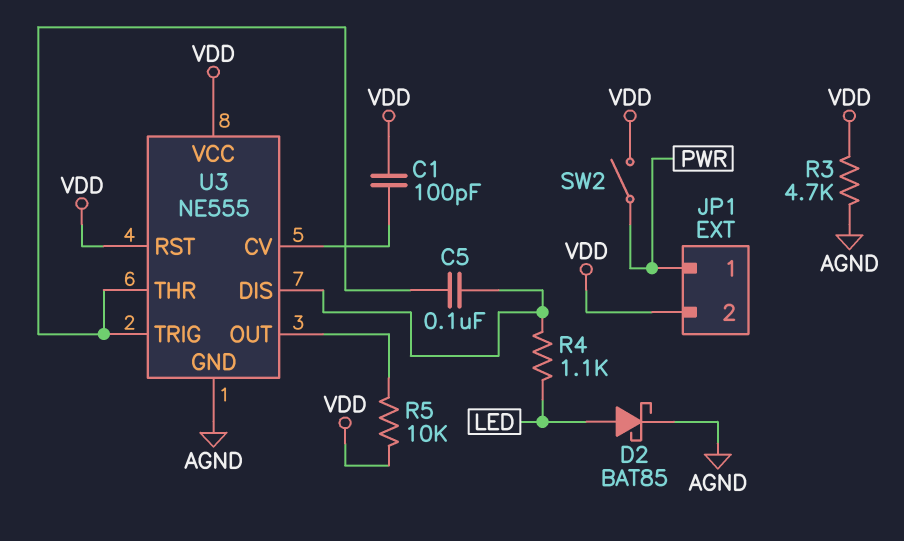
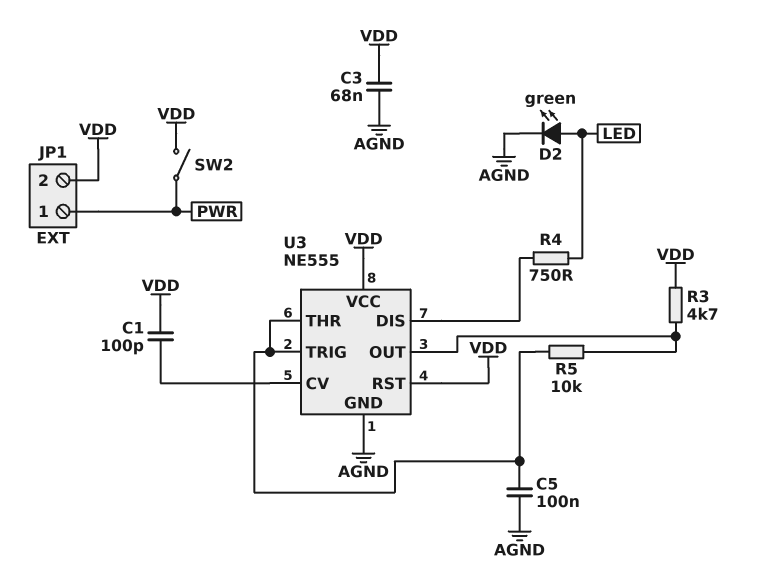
C3: none -> 68nF (AGND, VDD)
C5: 100nF (U3/DIS, U3/THR) -> 100nF (AGND, U3/THR)
D2: schottky BAT85 (A LED, K AGND) -> LED green (A LED, K AGND)
R3: 4.7k (AGND, VDD) -> 4.7k (U3/OUT, VDD)
R4: 1.1k (LED, U3/DIS) -> 750 (LED, U3/DIS)
R5: 10k (U3/OUT, VDD) -> 10k (U3/OUT, U3/THR)

